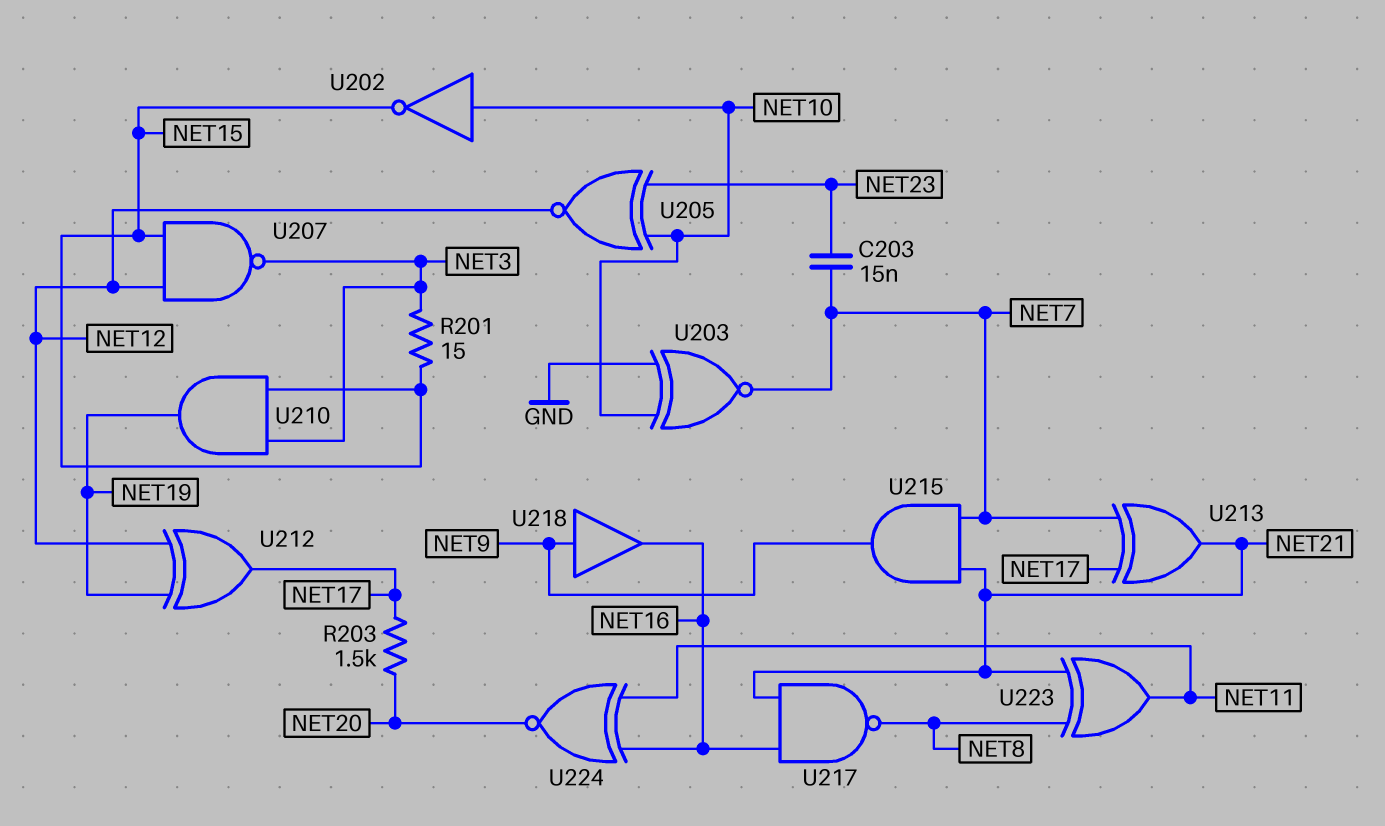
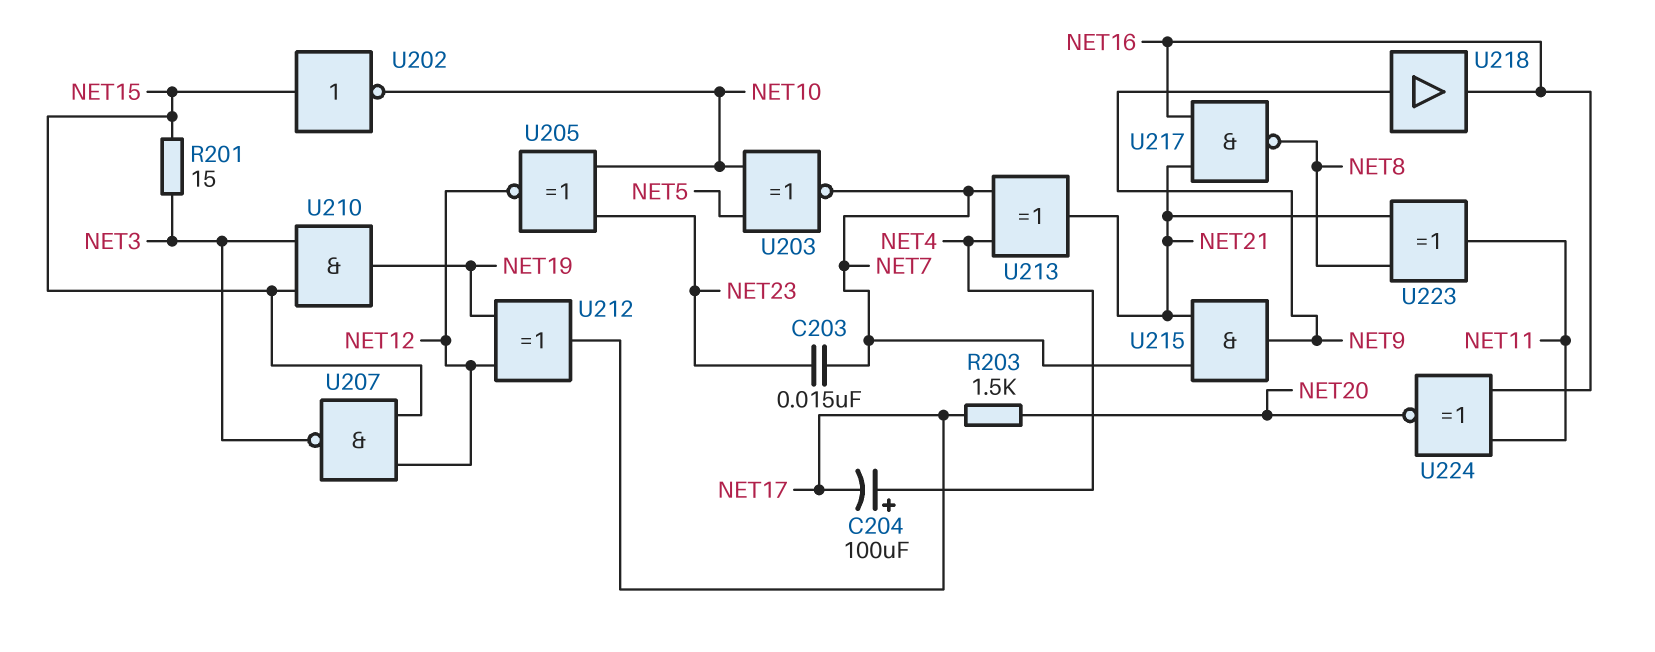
C204: none -> 100uF (plus NET4, minus NET17)
U202: NOT (in NET10, out NET15) -> NOT (in NET15, out NET10)
U203: XNOR (in GND, in NET10, out NET7) -> XNOR (in NET5, in NET10, out NET7)
U213: XOR (in NET7, in NET17, out NET21) -> XOR (in NET4, in NET7, out NET21)

